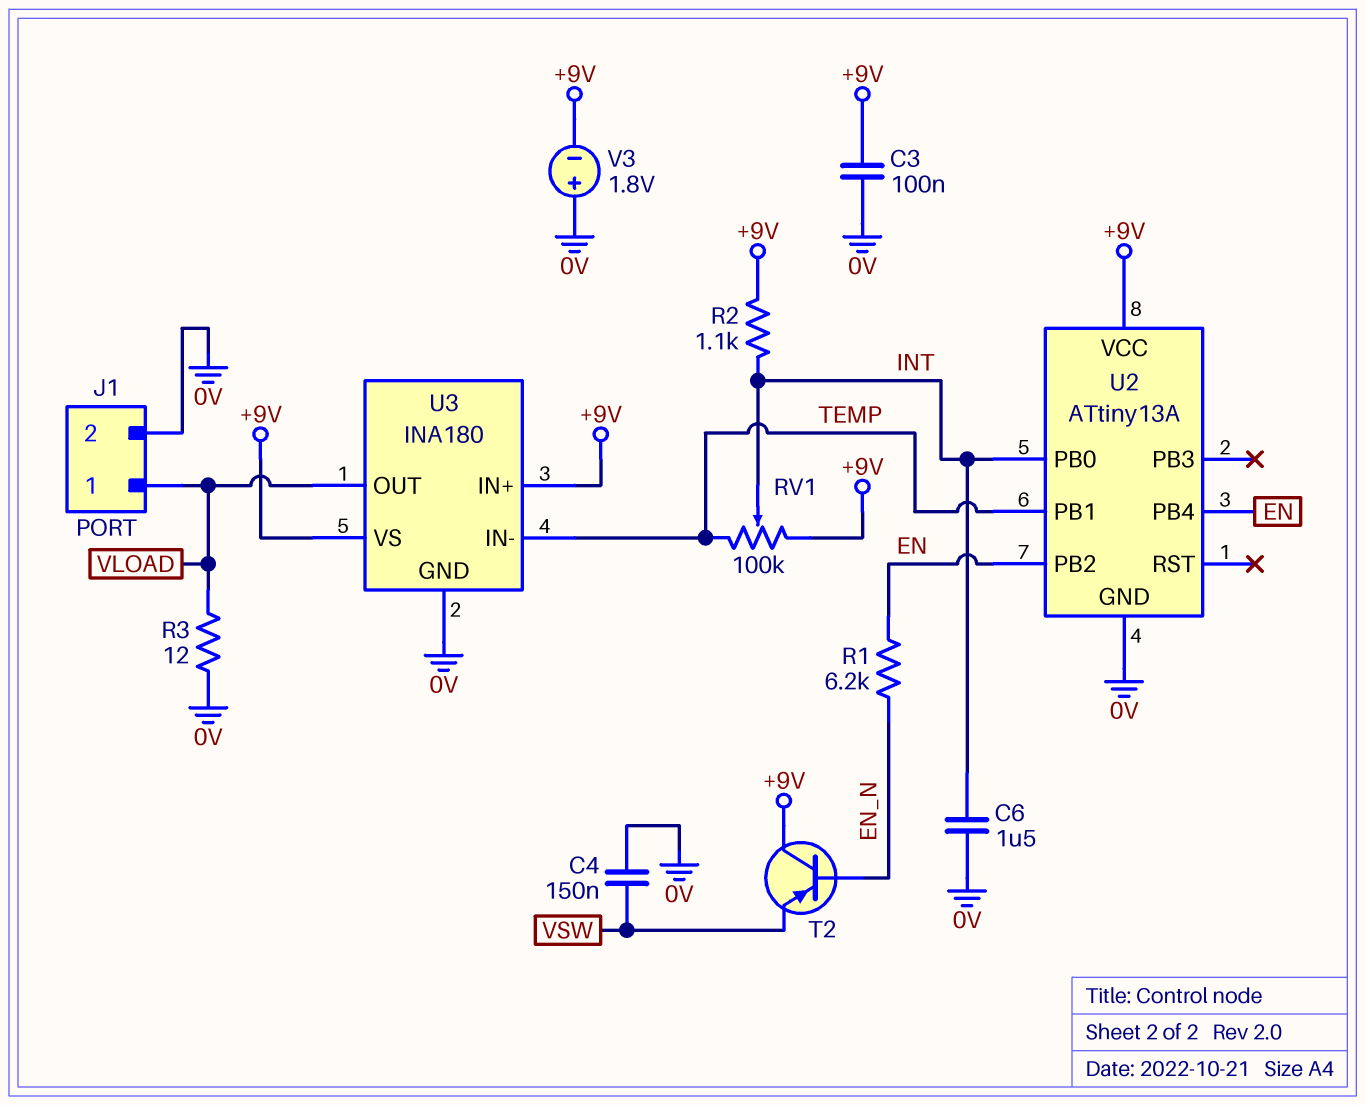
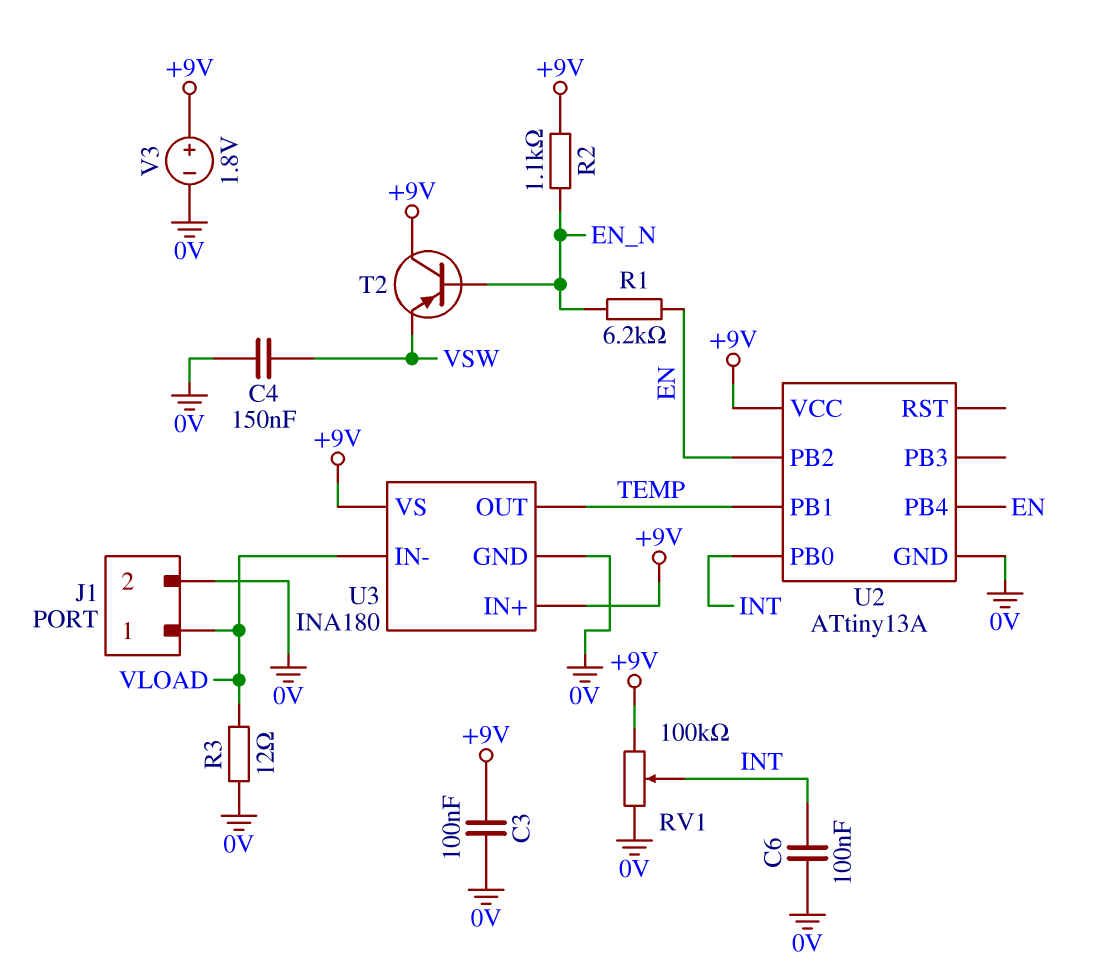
C6: 1.5uF (0V, INT) -> 100nF (0V, INT)
R2: 1.1k (+9V, INT) -> 1.1k (+9V, EN_N)
RV1: 100k (+9V, TEMP, wiper INT) -> 100k (+9V, 0V, wiper INT)
U3 pin IN-: TEMP -> VLOAD
U3 pin OUT: VLOAD -> TEMP
V3: 1.8V (plus 0V, minus +9V) -> 1.8V (plus +9V, minus 0V)

